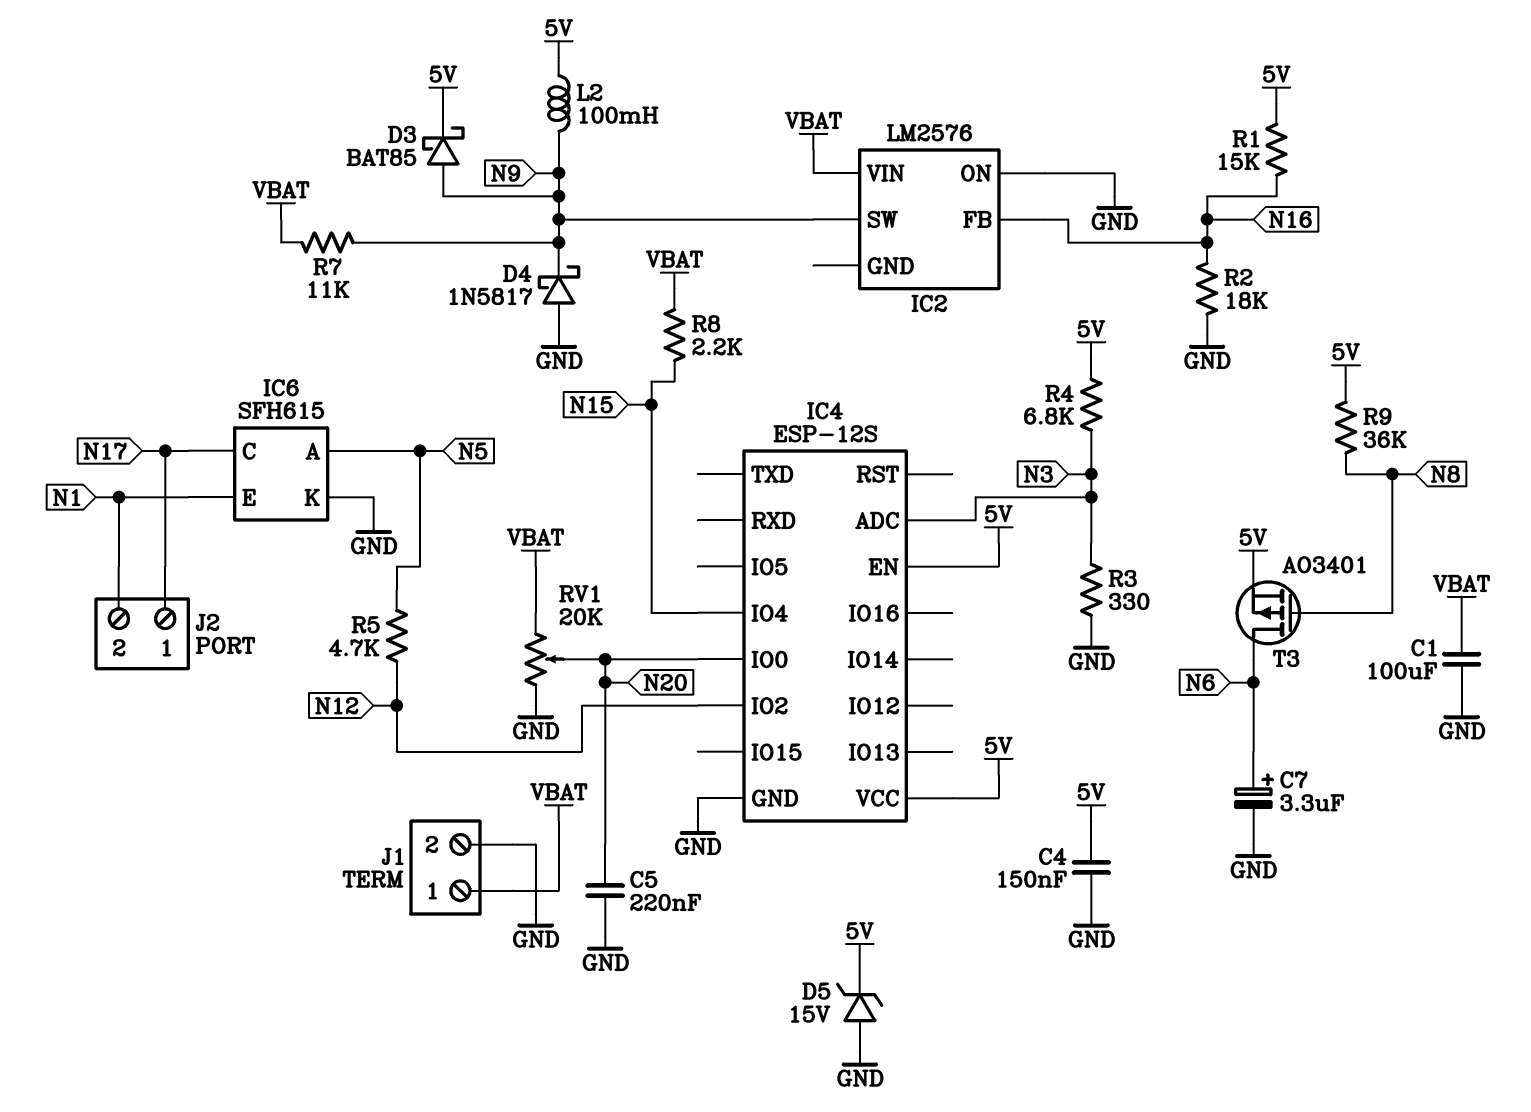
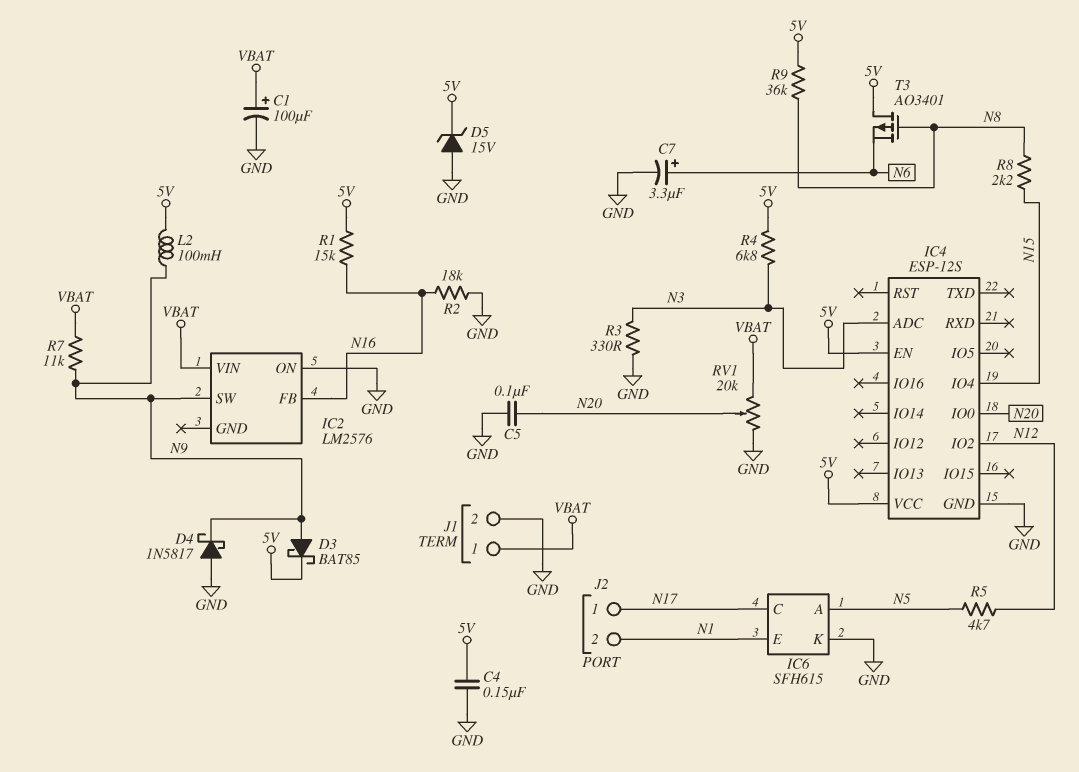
C1: 100uF (GND, VBAT) -> 100uF (plus VBAT, minus GND)
C5: 220nF (GND, N20) -> 100nF (GND, N20)
R8: 2.2k (N15, VBAT) -> 2.2k (N8, N15)
T3: PMOS AO3401 (G N8, D N6, S 5V) -> PMOS AO3401 (G N8, D 5V, S N6)

